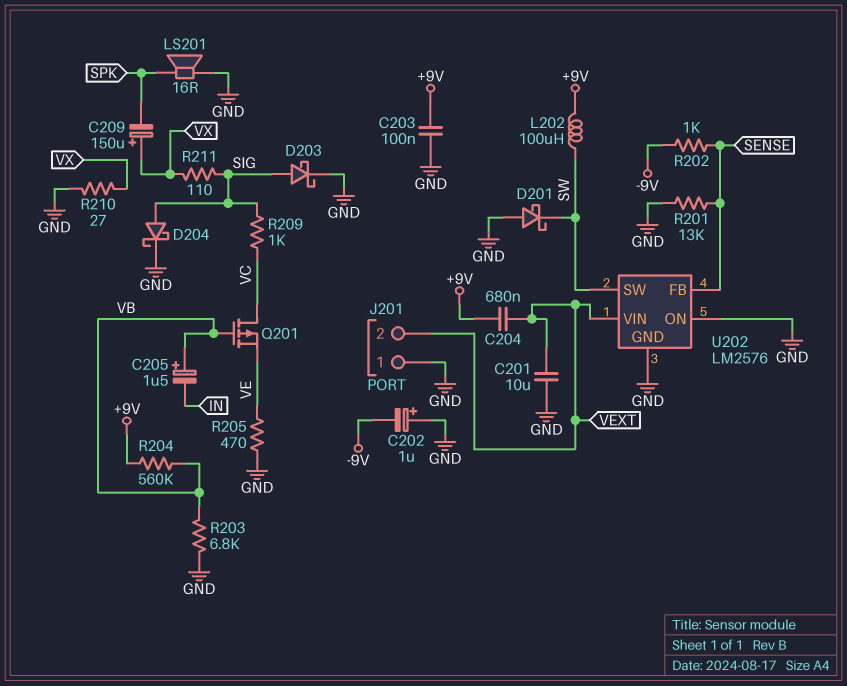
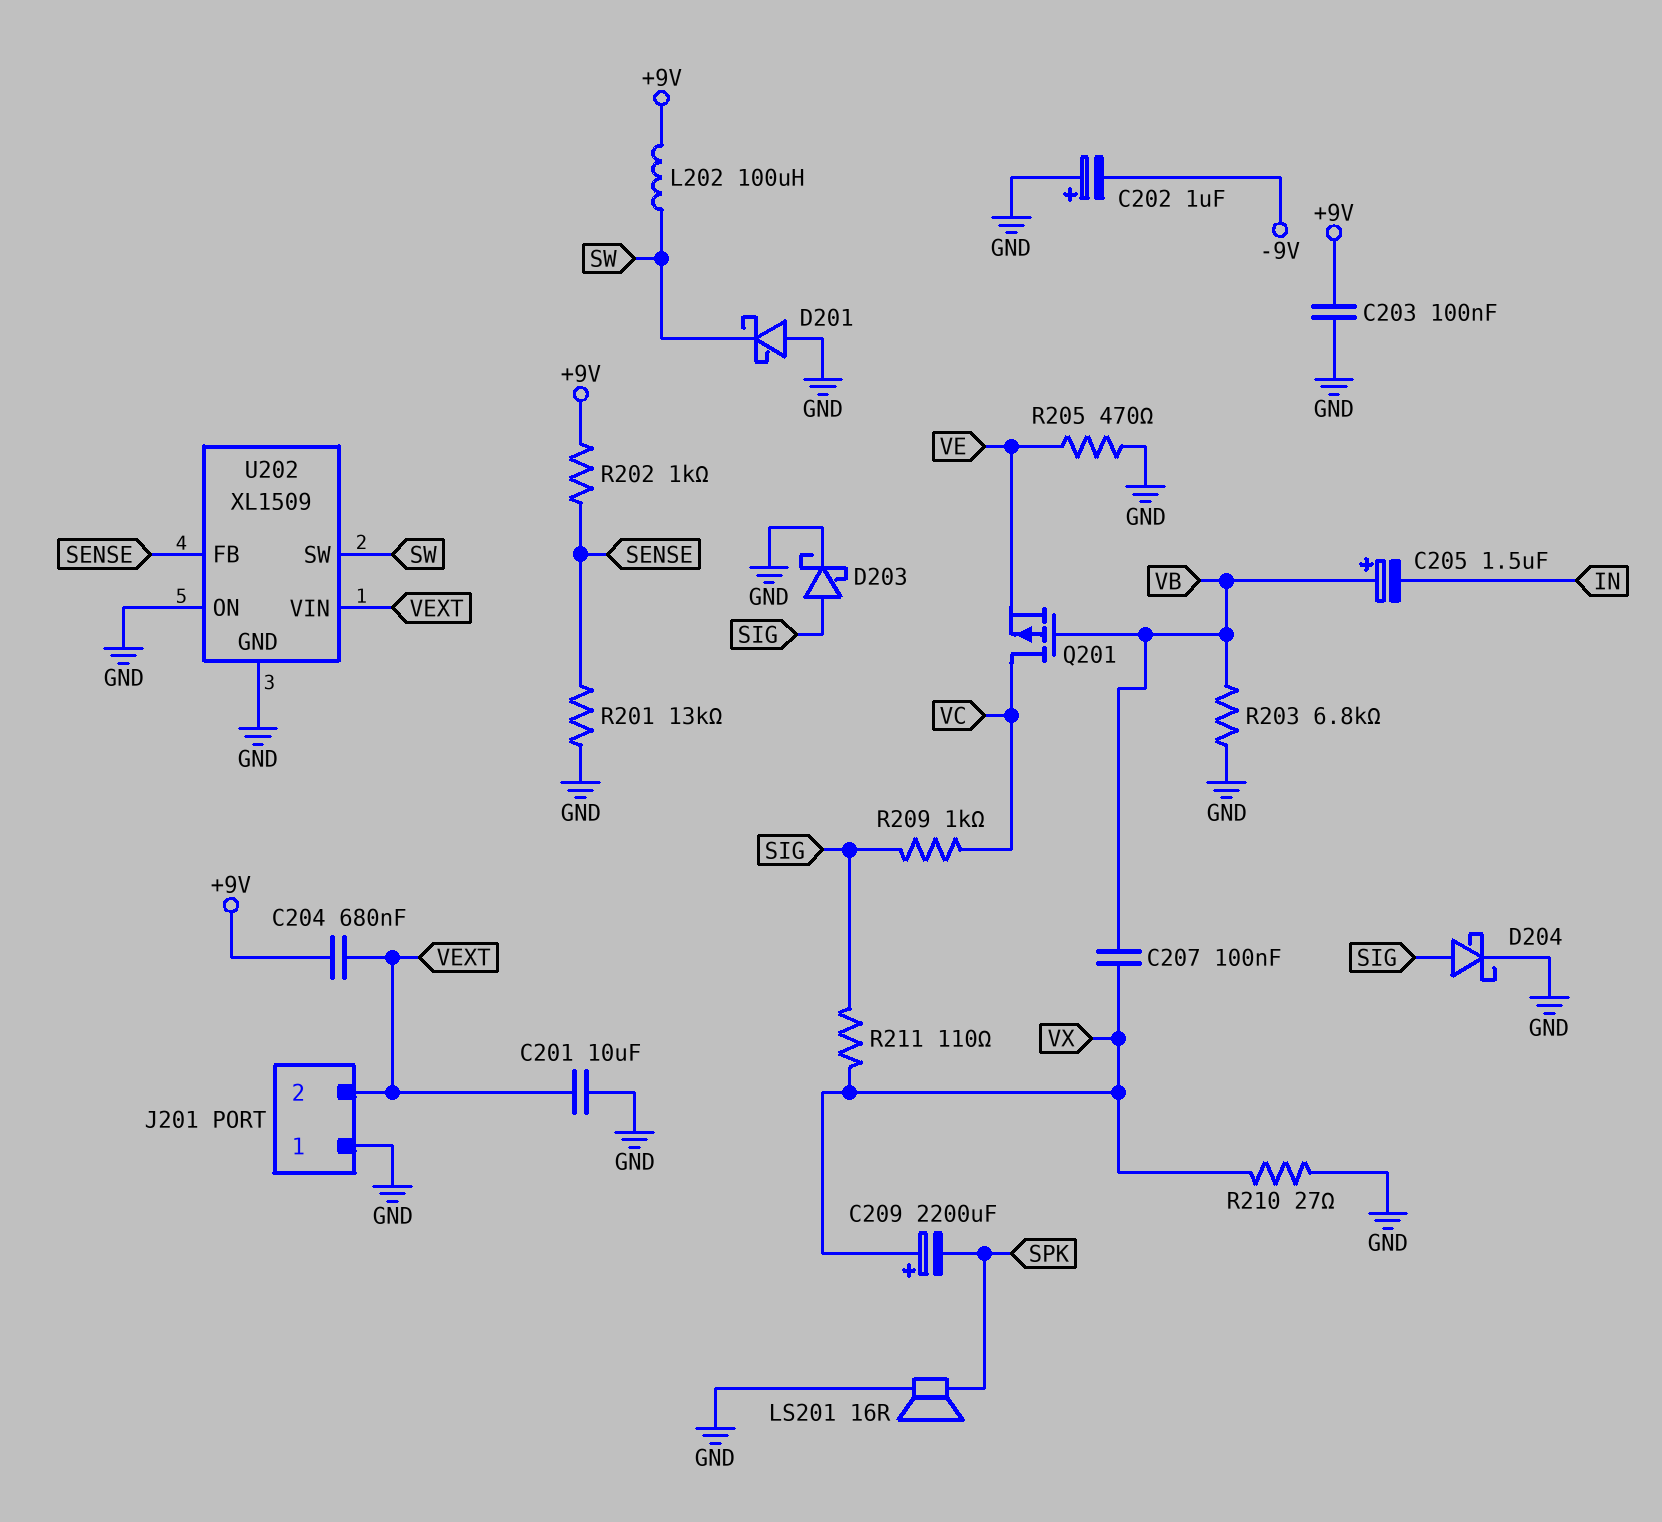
C207: none -> 100nF (VB, VX)
C209: 150uF (plus VX, minus SPK) -> 2200uF (plus VX, minus SPK)
R202: 1k (-9V, SENSE) -> 1k (+9V, SENSE)
R204: 560k (+9V, VB) -> none
U202: LM2576 -> XL1509

